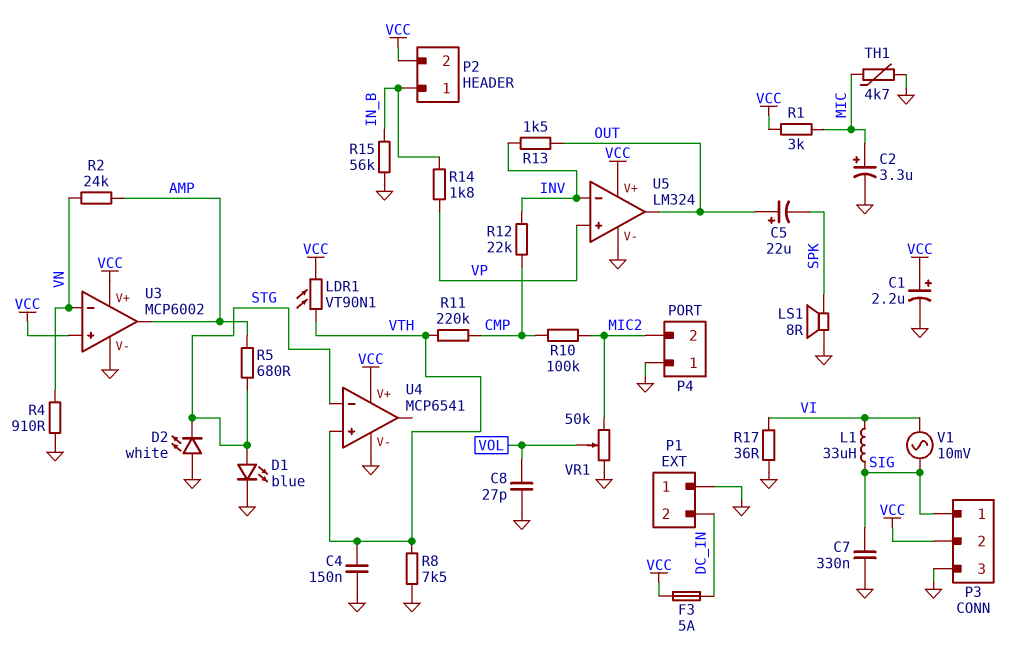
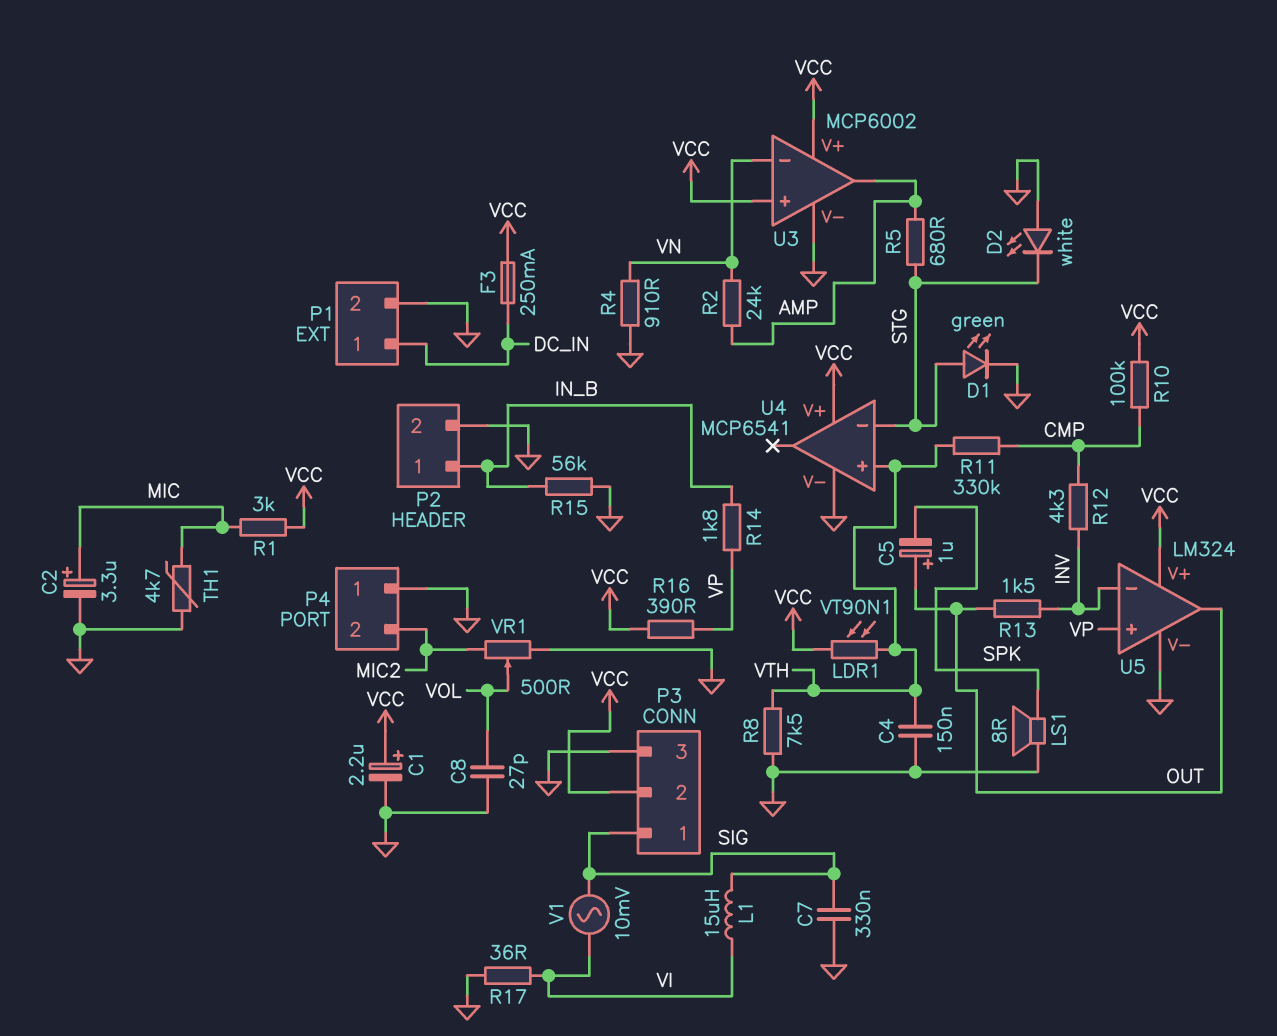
C5: 22uF (plus OUT, minus SPK) -> 1uF (plus OUT, minus SPK)
D1: LED blue (A STG, K GND) -> LED green (A STG, K GND)
F3: 5A (DC_IN, VCC) -> 250mA (DC_IN, VCC)
L1: 33uH (SIG, VI) -> 15uH (SIG, VI)
P1 pin 1: GND -> DC_IN
P1 pin 2: DC_IN -> GND
P2 pin 2: VCC -> GND
R10: 100k (CMP, MIC2) -> 100k (CMP, VCC)
R11: 220k (CMP, VTH) -> 330k (CMP, VTH)
R12: 22k (CMP, INV) -> 4.3k (CMP, INV)
R16: none -> 390 (VCC, VP)
VR1: 50k (GND, MIC2, wiper VOL) -> 500 (GND, MIC2, wiper VOL)

